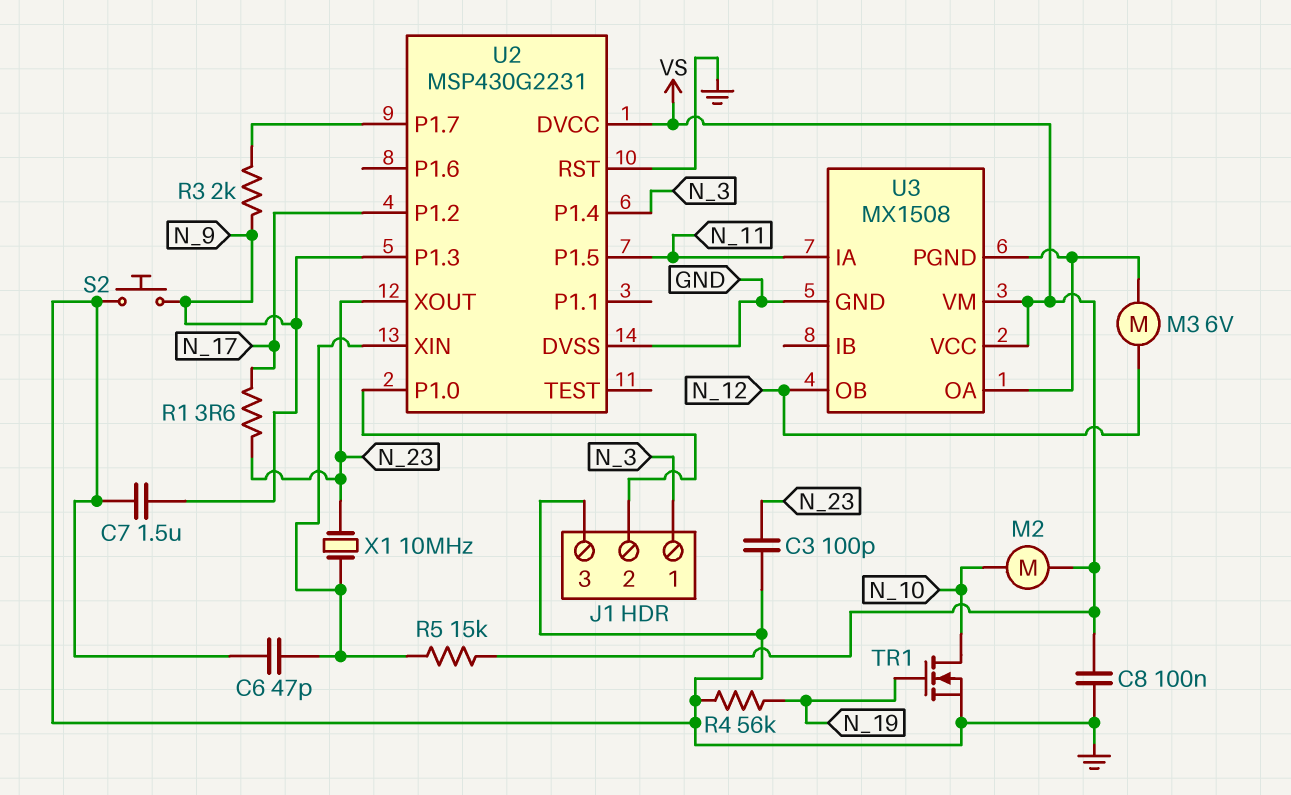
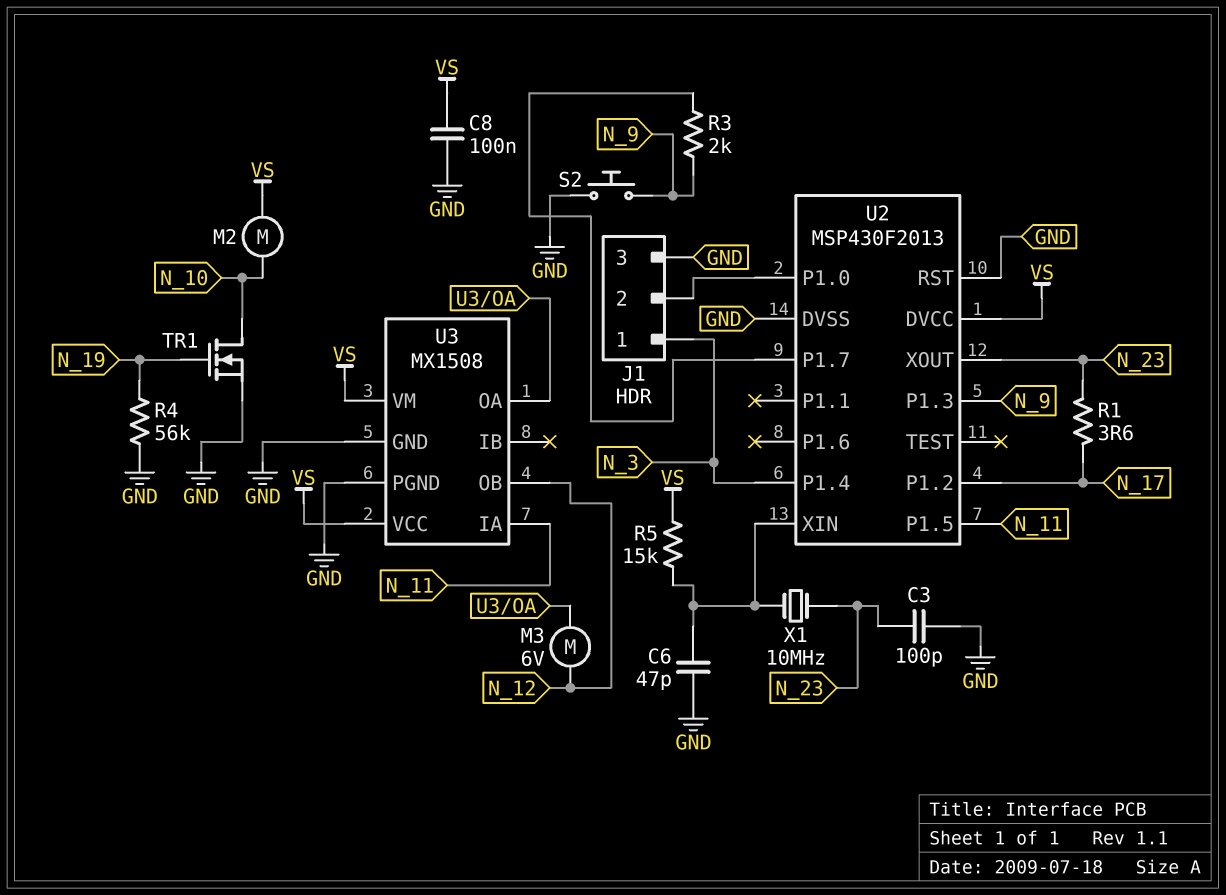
C7: 1.5uF (GND, N_9) -> none
U2: MSP430G2231 -> MSP430F2013
U3 pin PGND: U3/OA -> GND

